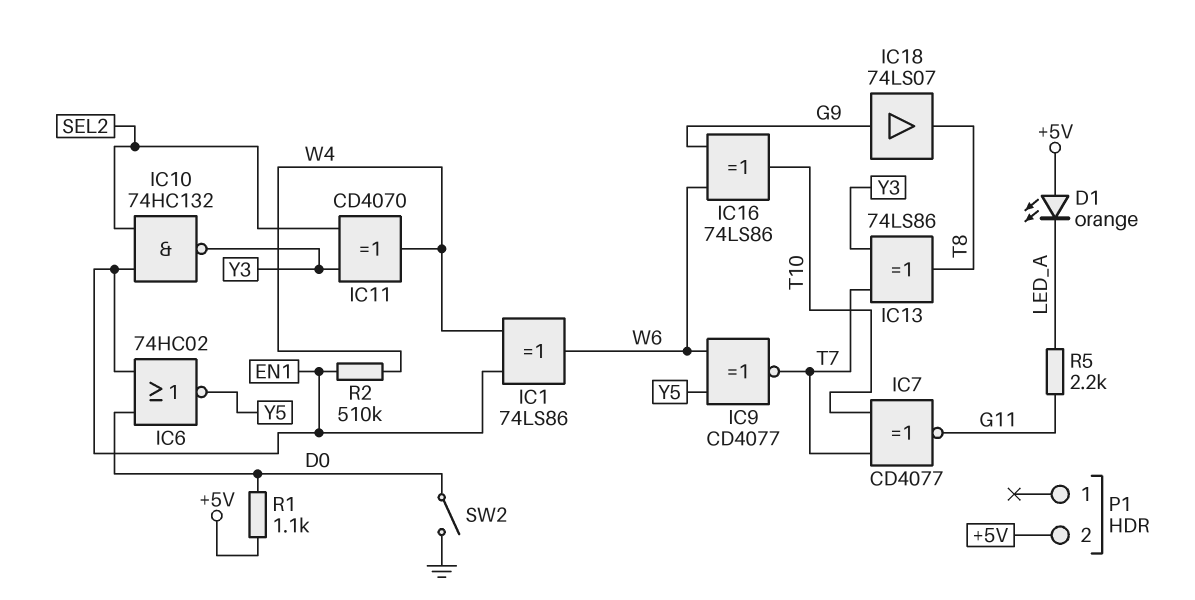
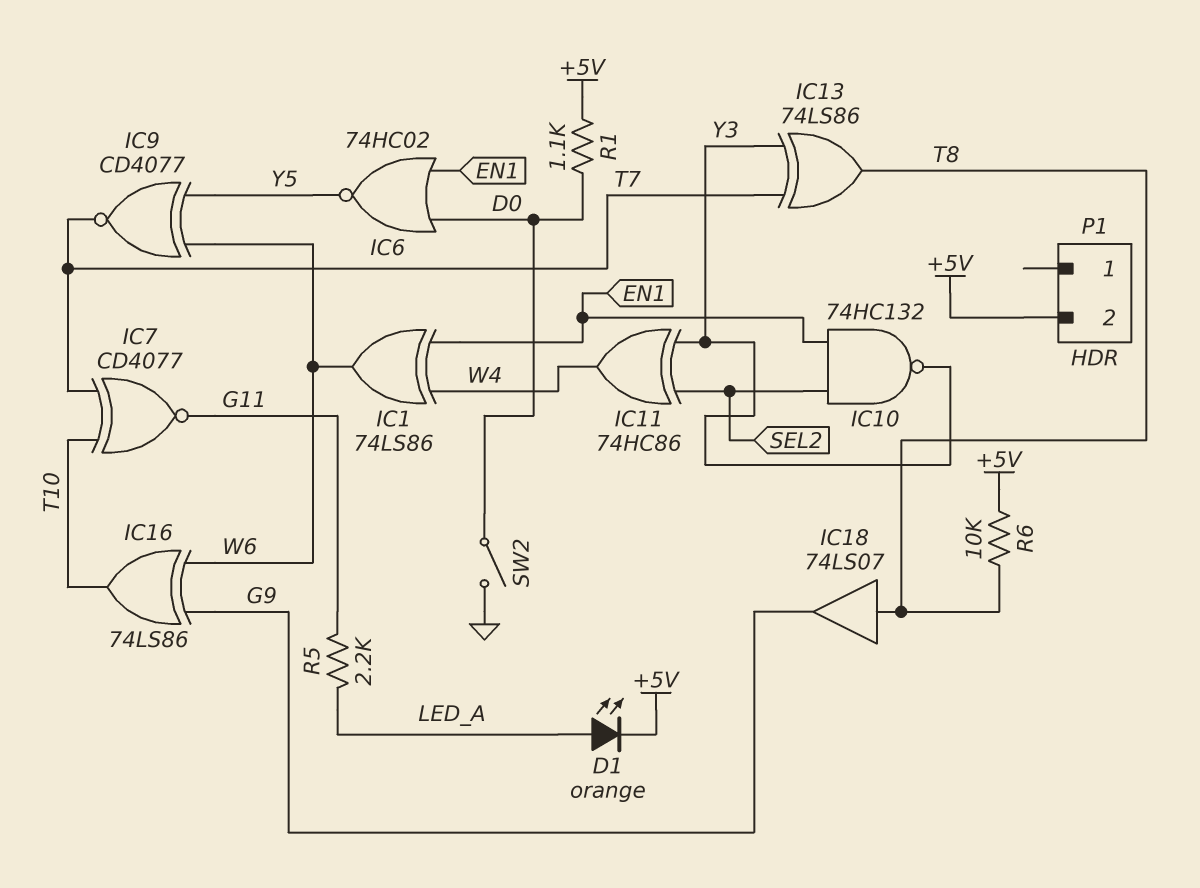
D1: LED orange (A +5V, K LED_A) -> LED orange (A LED_A, K +5V)
IC11: XOR CD4070 (in SEL2, in Y3, out W4) -> XOR 74HC86 (in SEL2, in Y3, out W4)
IC18: buffer 74LS07 (in G9, out T8) -> buffer 74LS07 (in T8, out G9)
R2: 510k (EN1, W4) -> none
R6: none -> 10k (+5V, T8)

